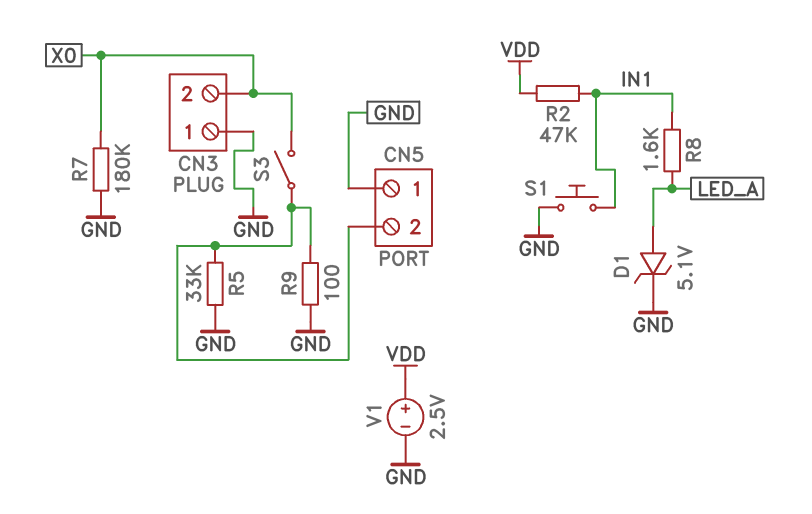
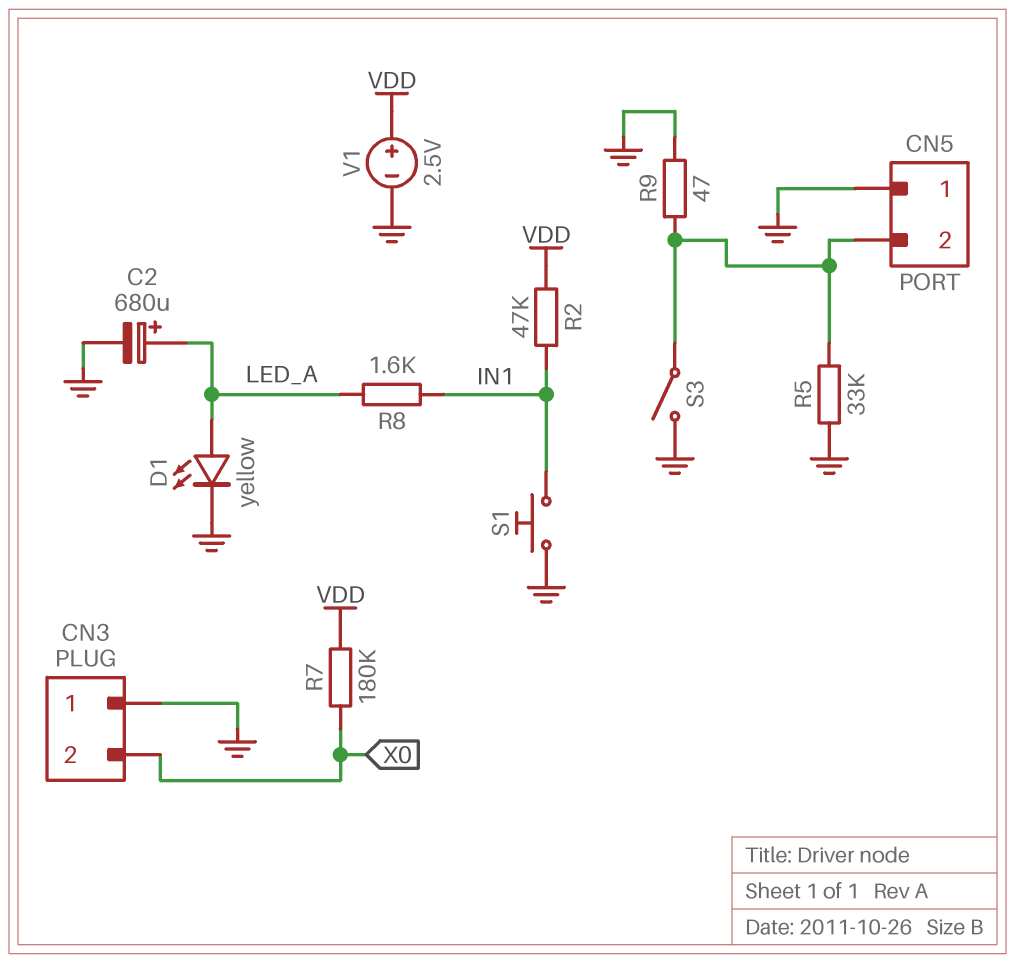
C2: none -> 680uF (plus LED_A, minus GND)
D1: zener 5.1V (A LED_A, K GND) -> LED yellow (A LED_A, K GND)
R7: 180k (GND, X0) -> 180k (VDD, X0)
R9: 100 (CN5/2, GND) -> 47 (CN5/2, GND)
S3: switch (CN5/2, X0) -> switch (CN5/2, GND)

